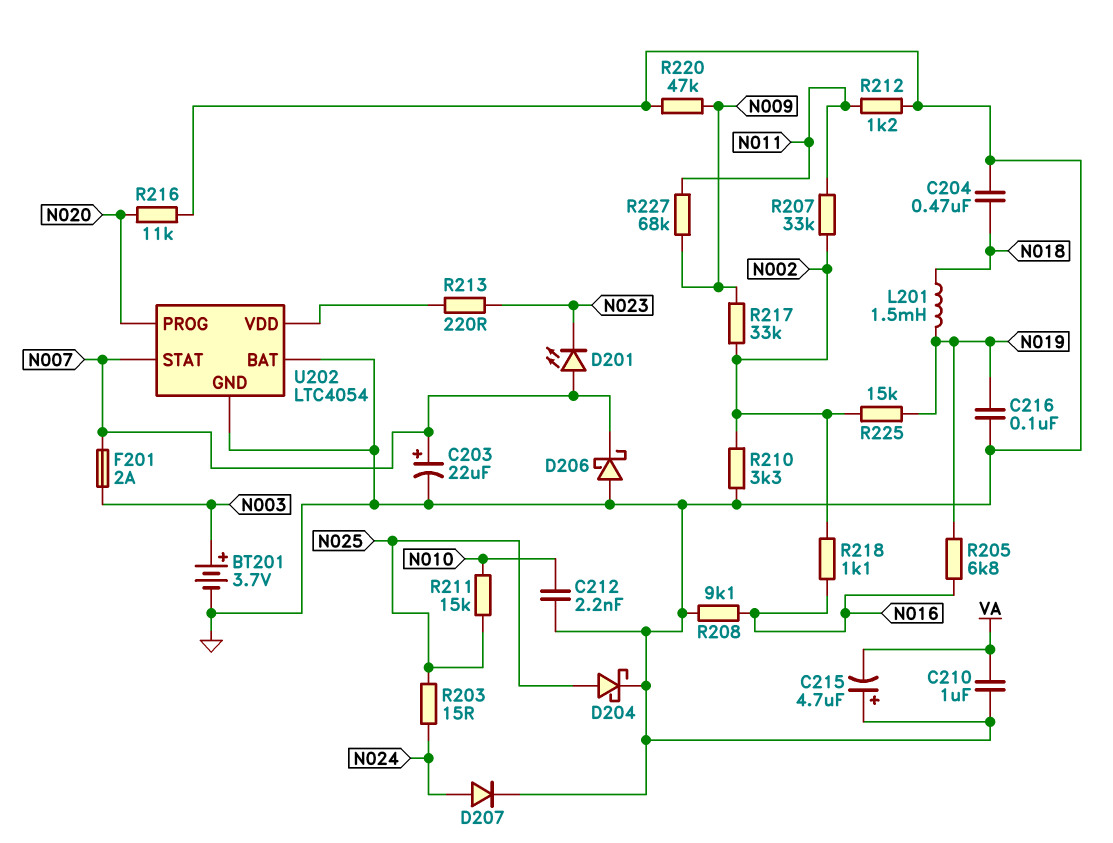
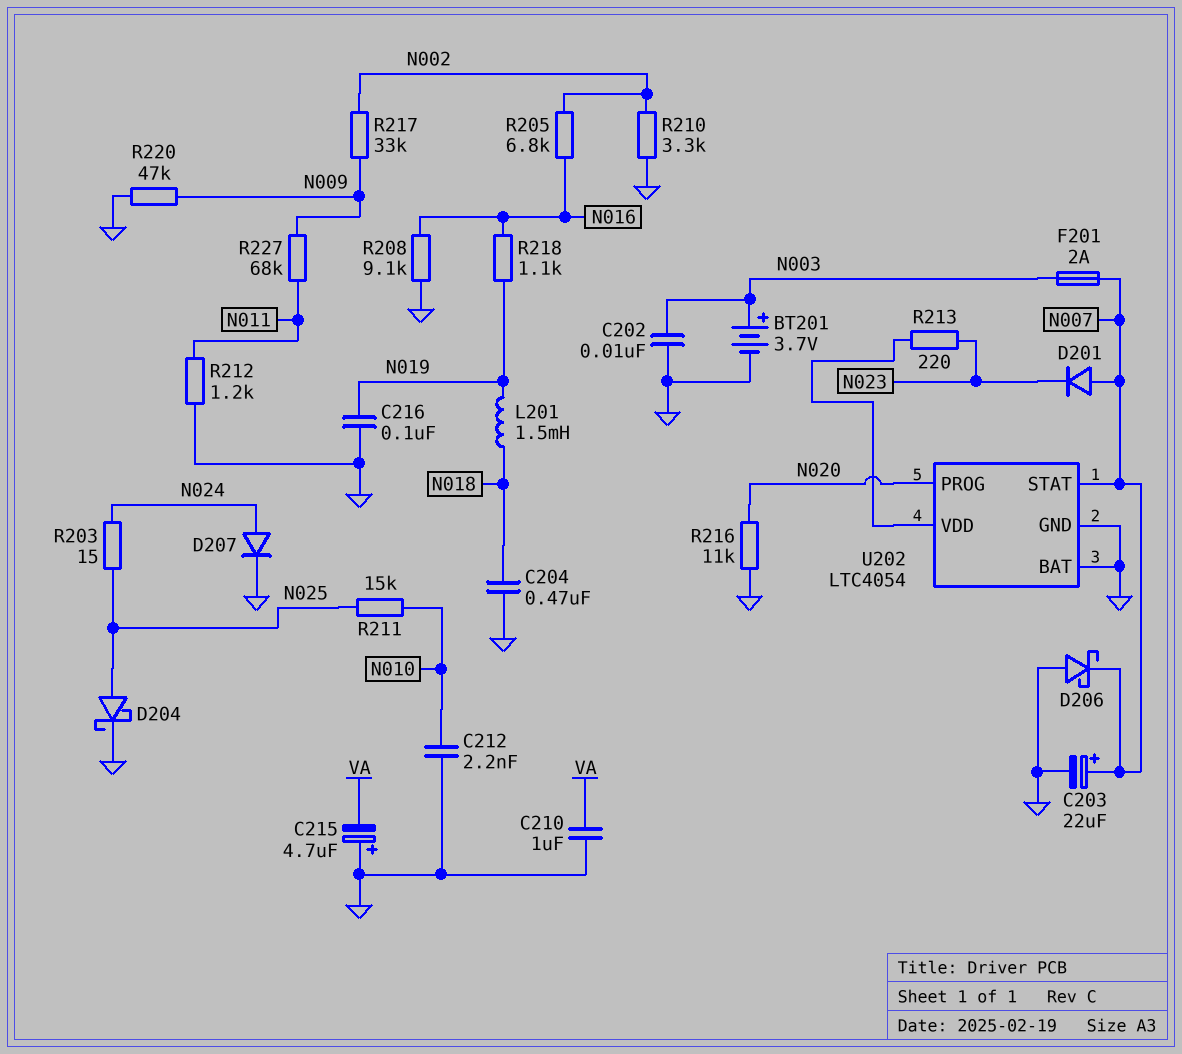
C202: none -> 10nF (GND, N003)
D201: LED (A N007, K N023) -> diode (A N007, K N023)
R205: 6.8k (N016, N019) -> 6.8k (N002, N016)
R207: 33k (N002, N011) -> none
R218: 1.1k (N002, N016) -> 1.1k (N016, N019)
R225: 15k (N002, N019) -> none

